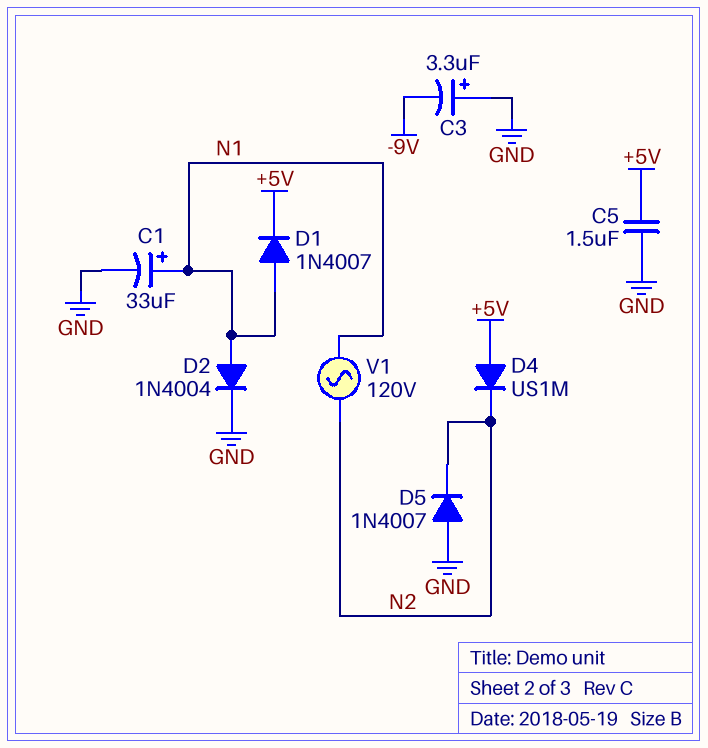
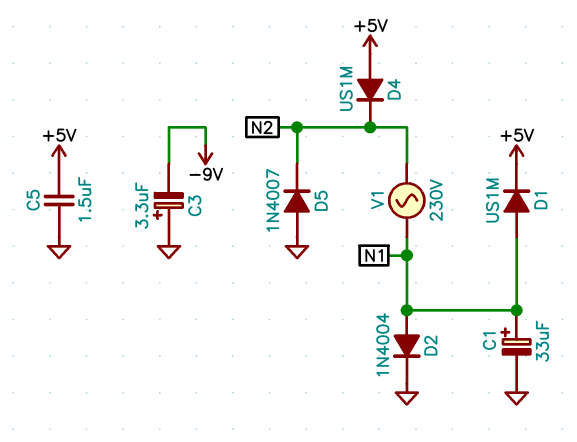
D1: diode 1N4007 (A N1, K +5V) -> diode US1M (A N1, K +5V)
V1: AC 120V (N1, N2) -> AC 230V (N1, N2)

